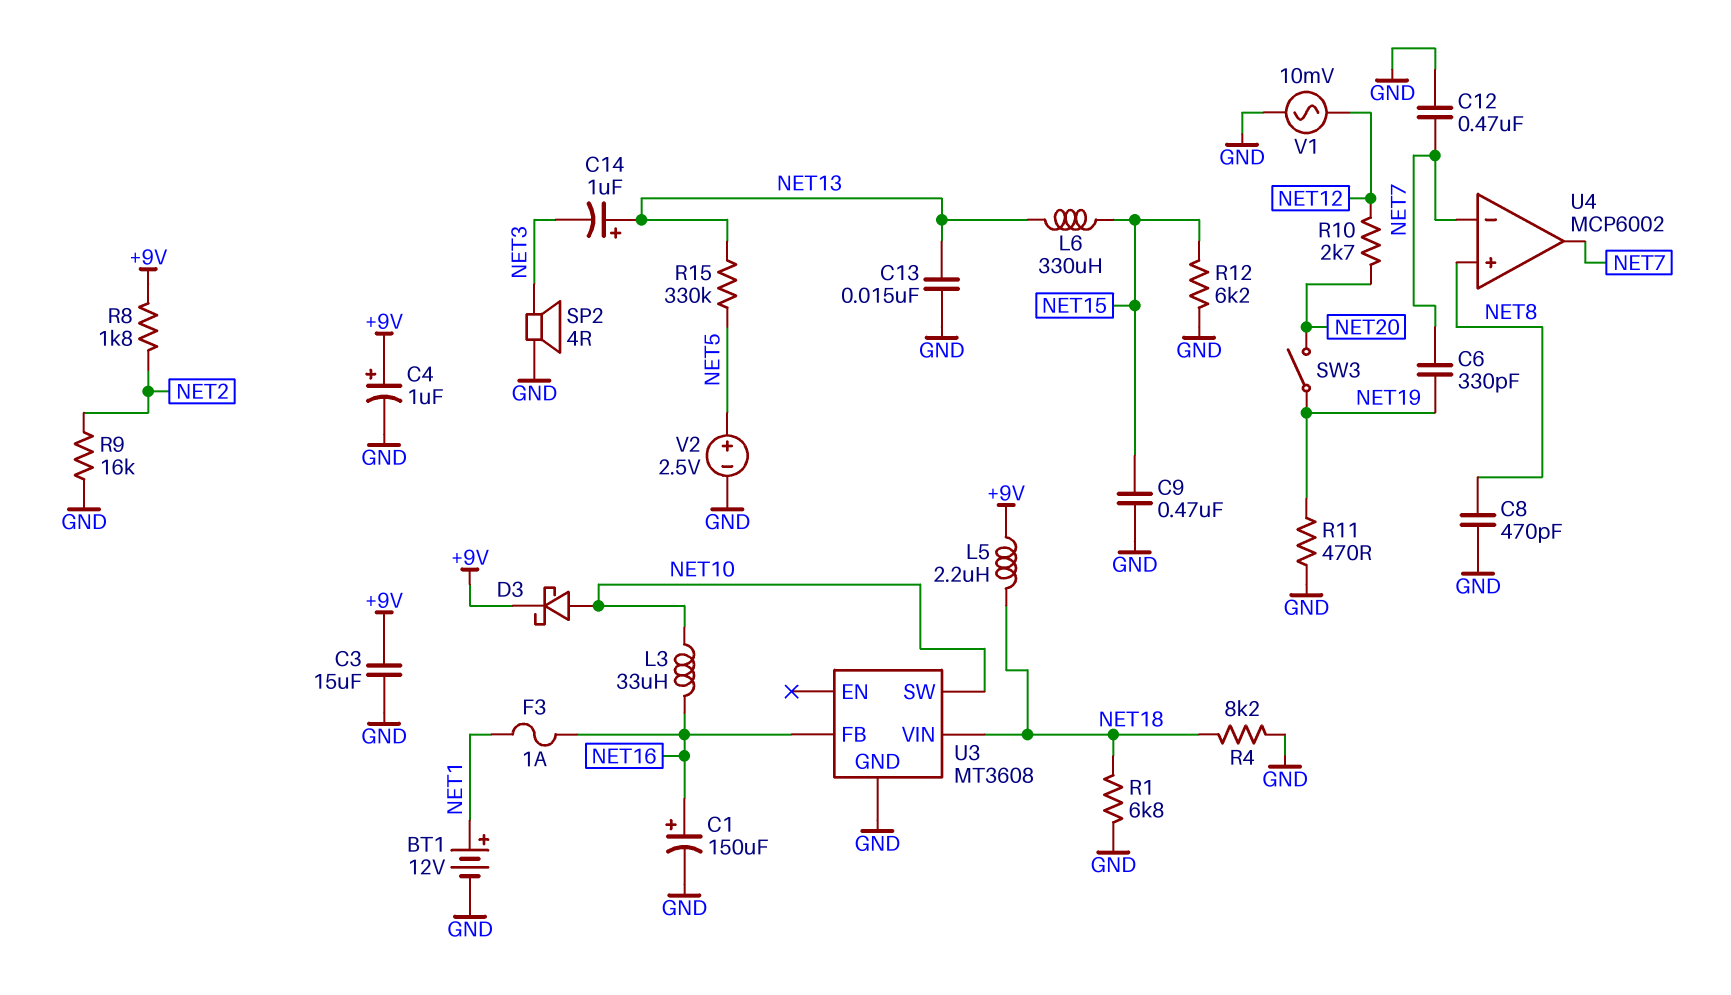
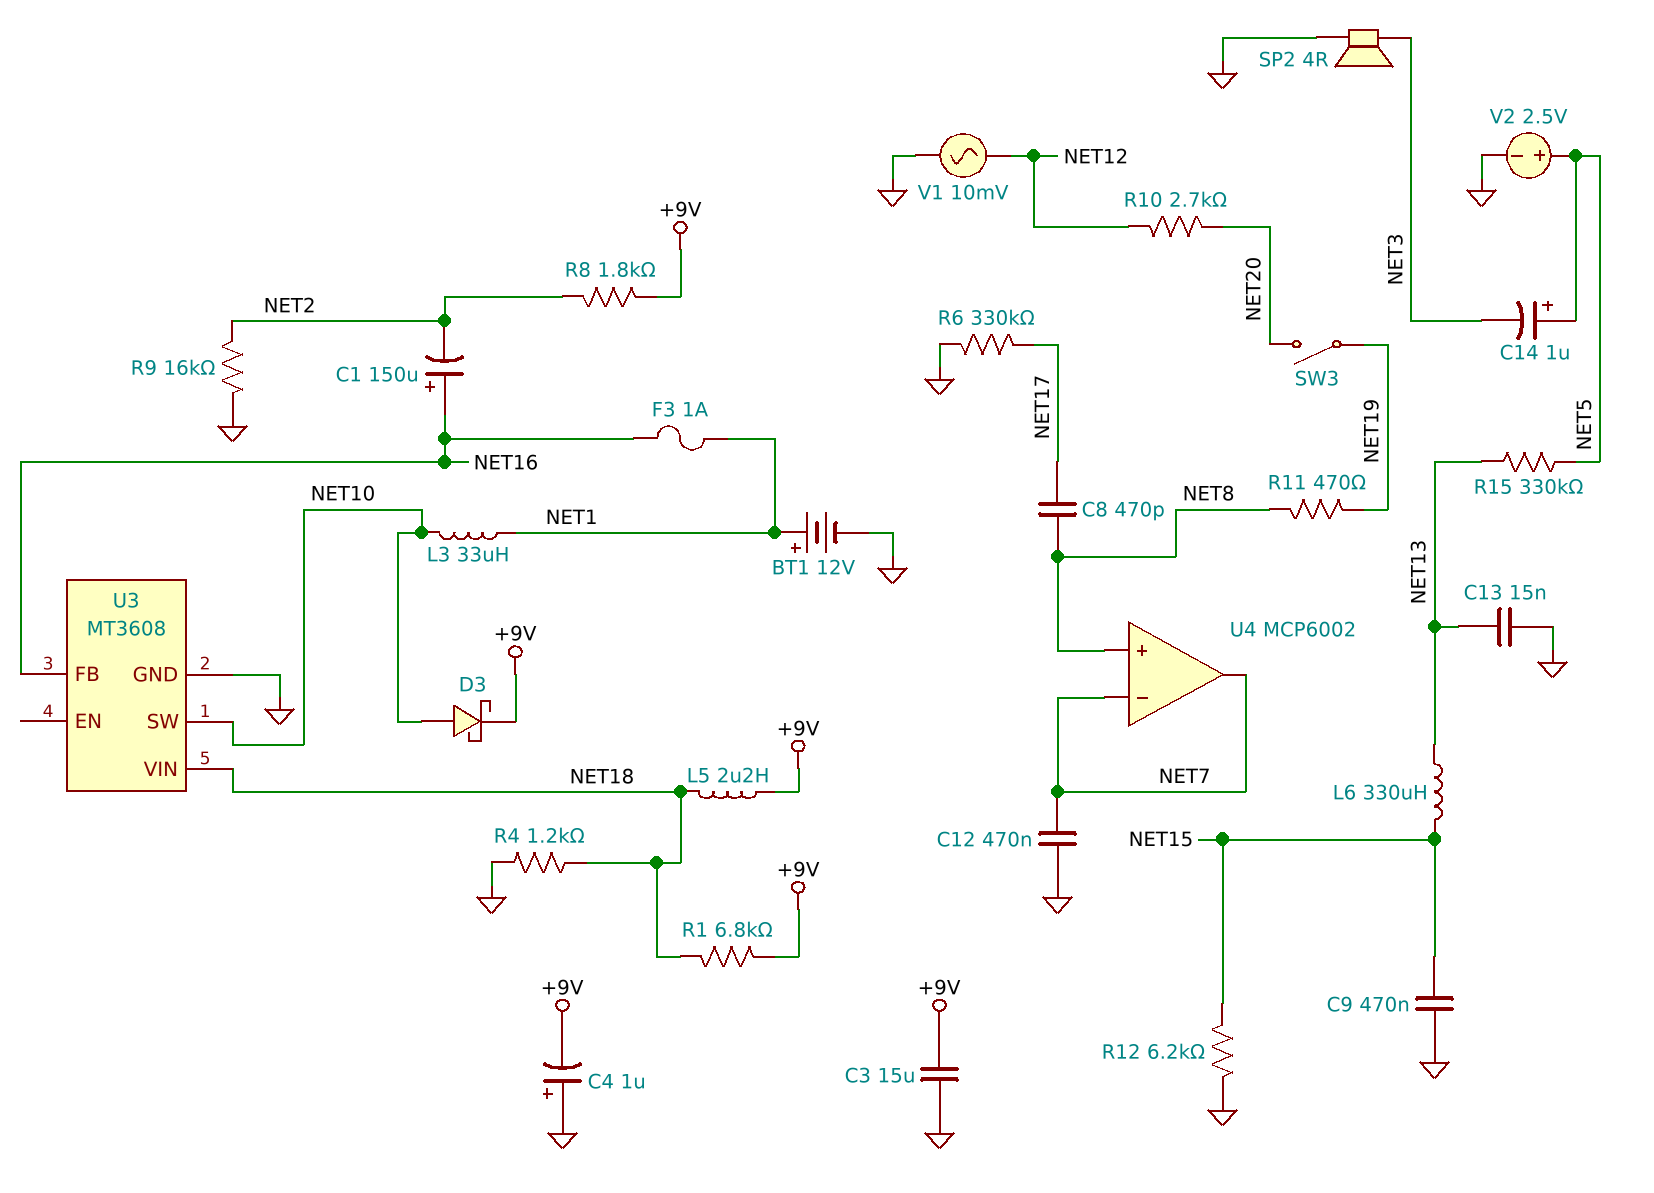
C1: 150uF (plus NET16, minus GND) -> 150uF (plus NET16, minus NET2)
C4: 1uF (plus +9V, minus GND) -> 1uF (plus GND, minus +9V)
C6: 330pF (NET7, NET19) -> none
C8: 470pF (GND, NET8) -> 470pF (NET8, NET17)
C14: 1uF (plus NET13, minus NET3) -> 1uF (plus NET5, minus NET3)
L3: 33uH (NET10, NET16) -> 33uH (NET1, NET10)
R1: 6.8k (GND, NET18) -> 6.8k (+9V, NET18)
R4: 8.2k (GND, NET18) -> 1.2k (GND, NET18)
R6: none -> 330k (GND, NET17)
R11: 470 (GND, NET19) -> 470 (NET8, NET19)

